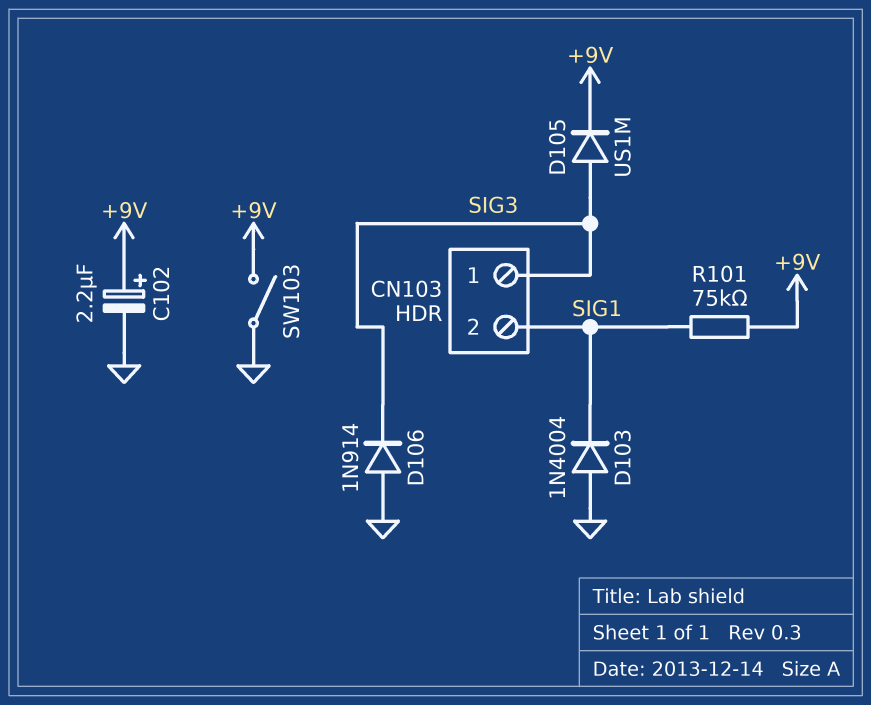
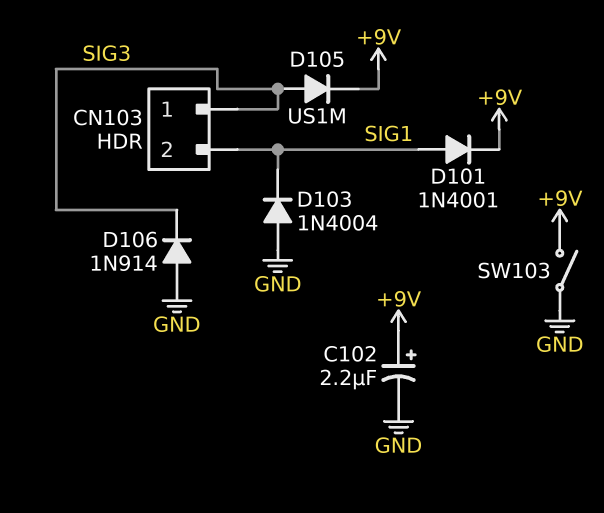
D101: none -> diode 1N4001 (A SIG1, K +9V)
R101: 75k (+9V, SIG1) -> none

